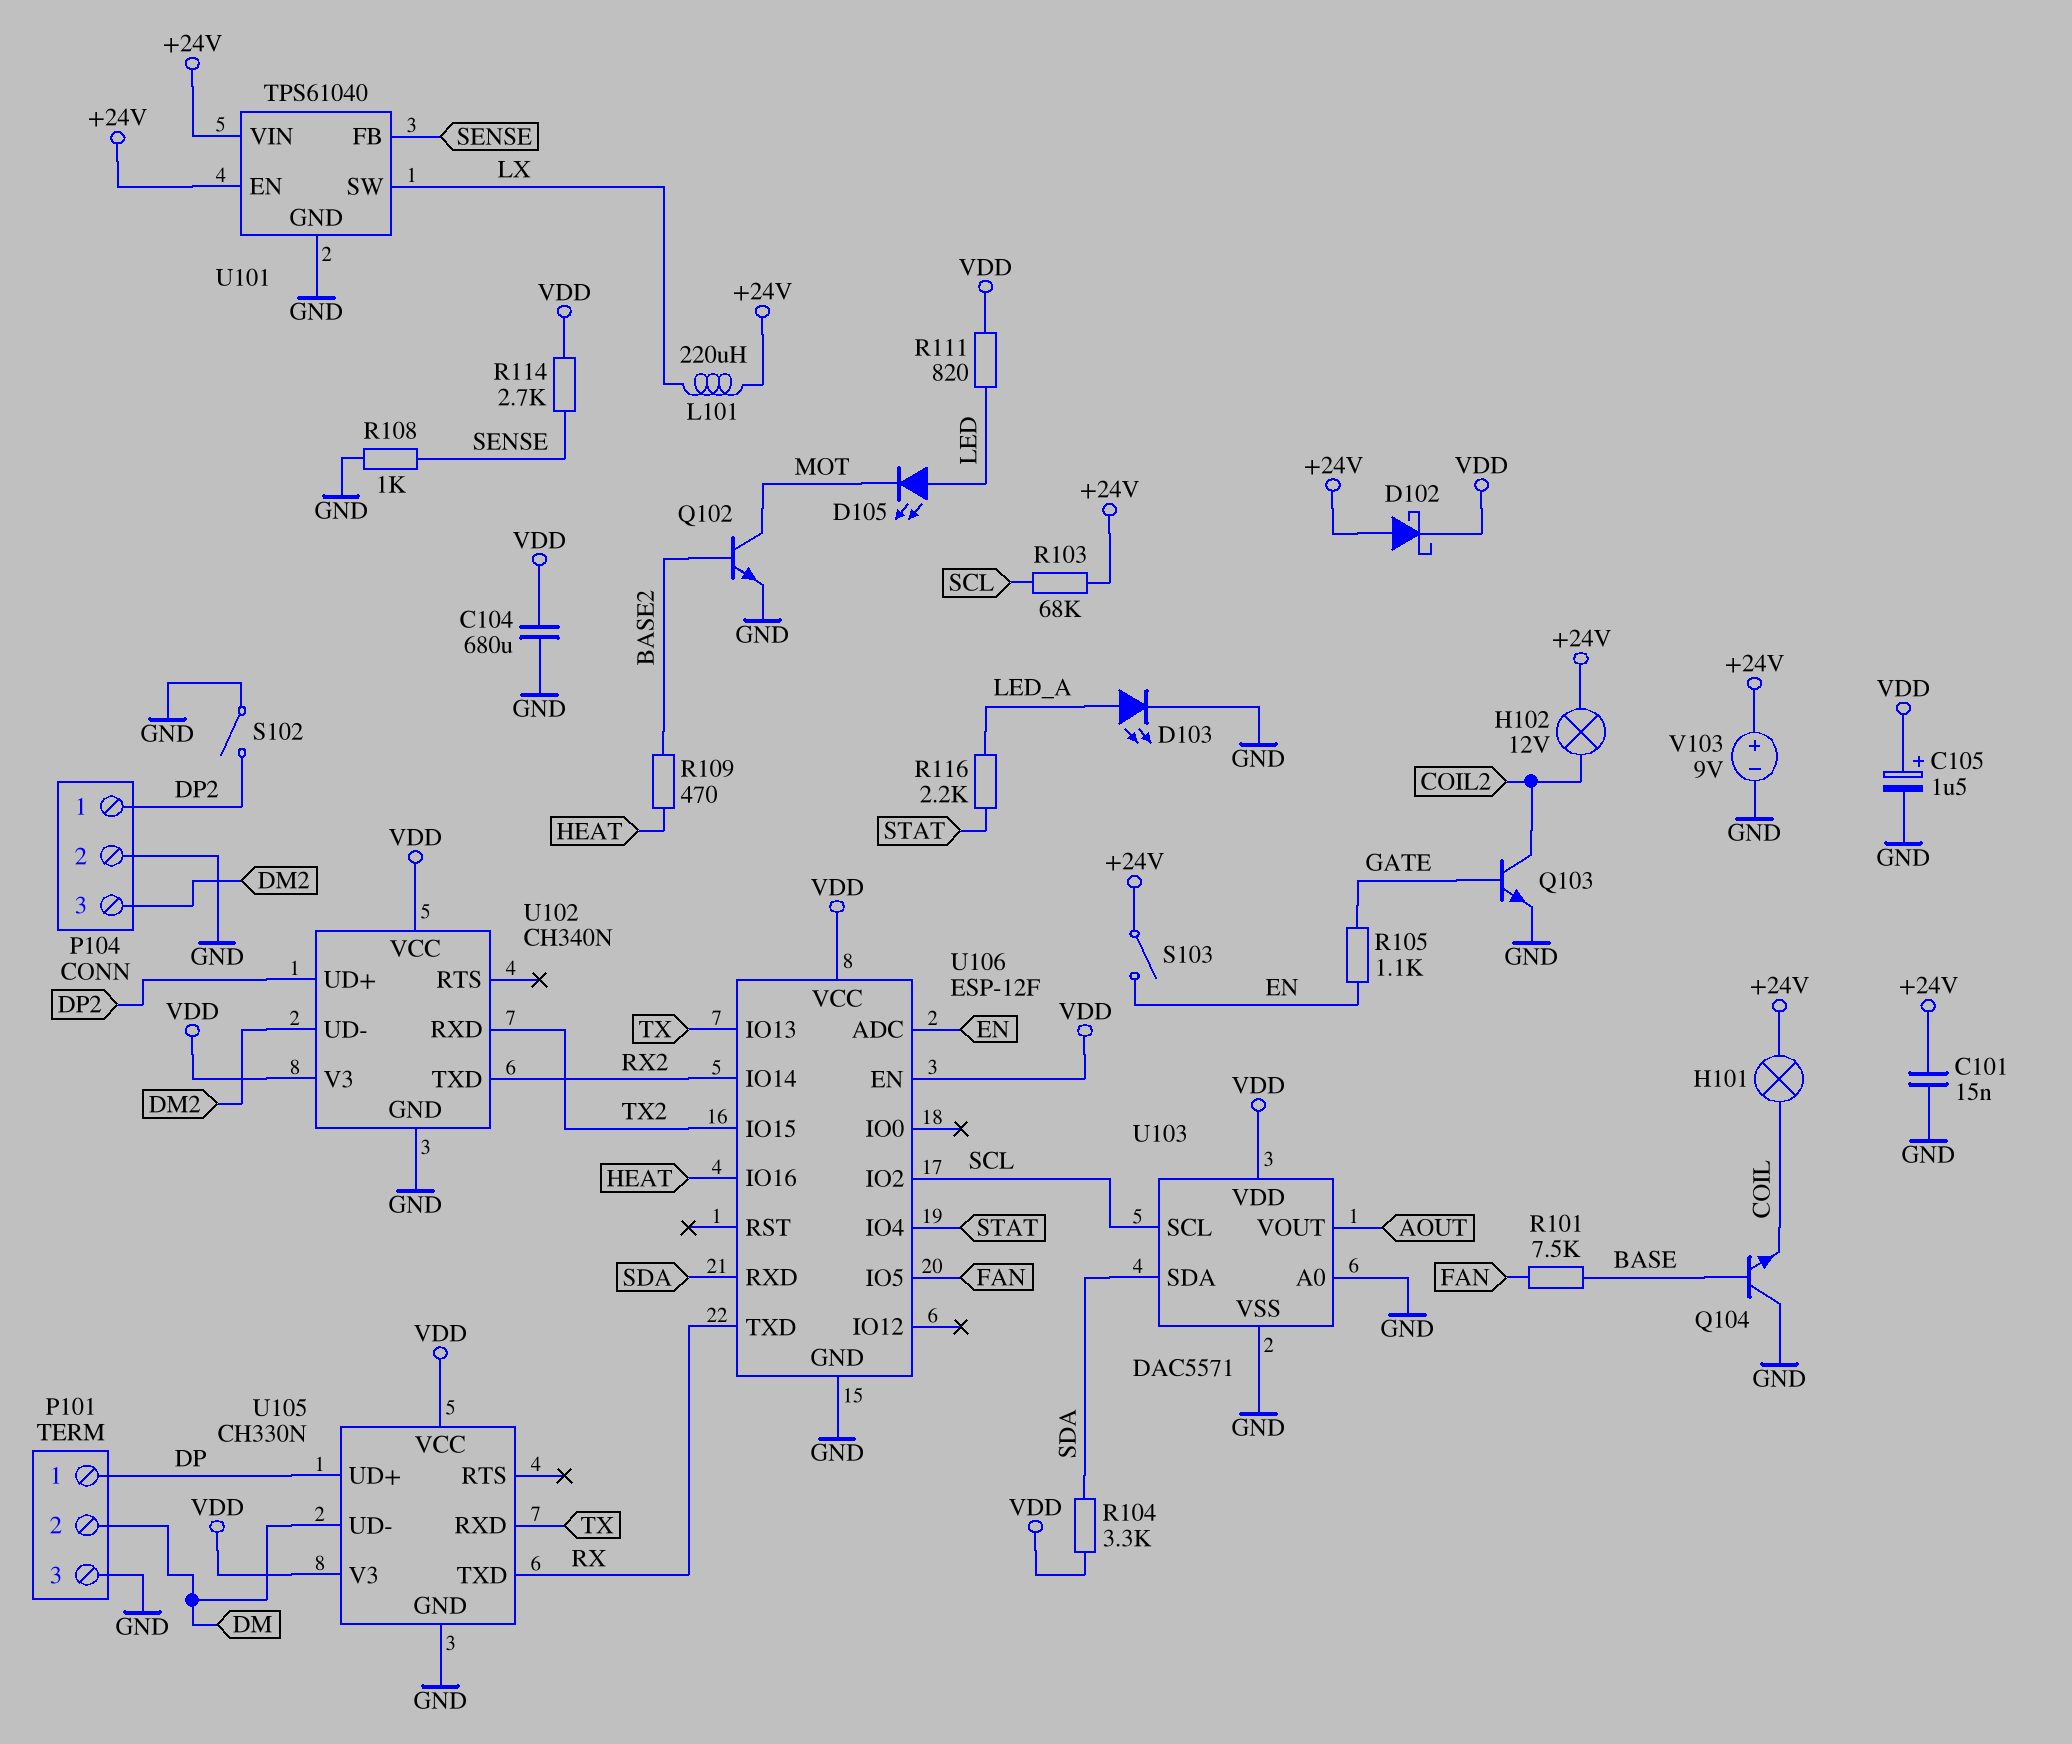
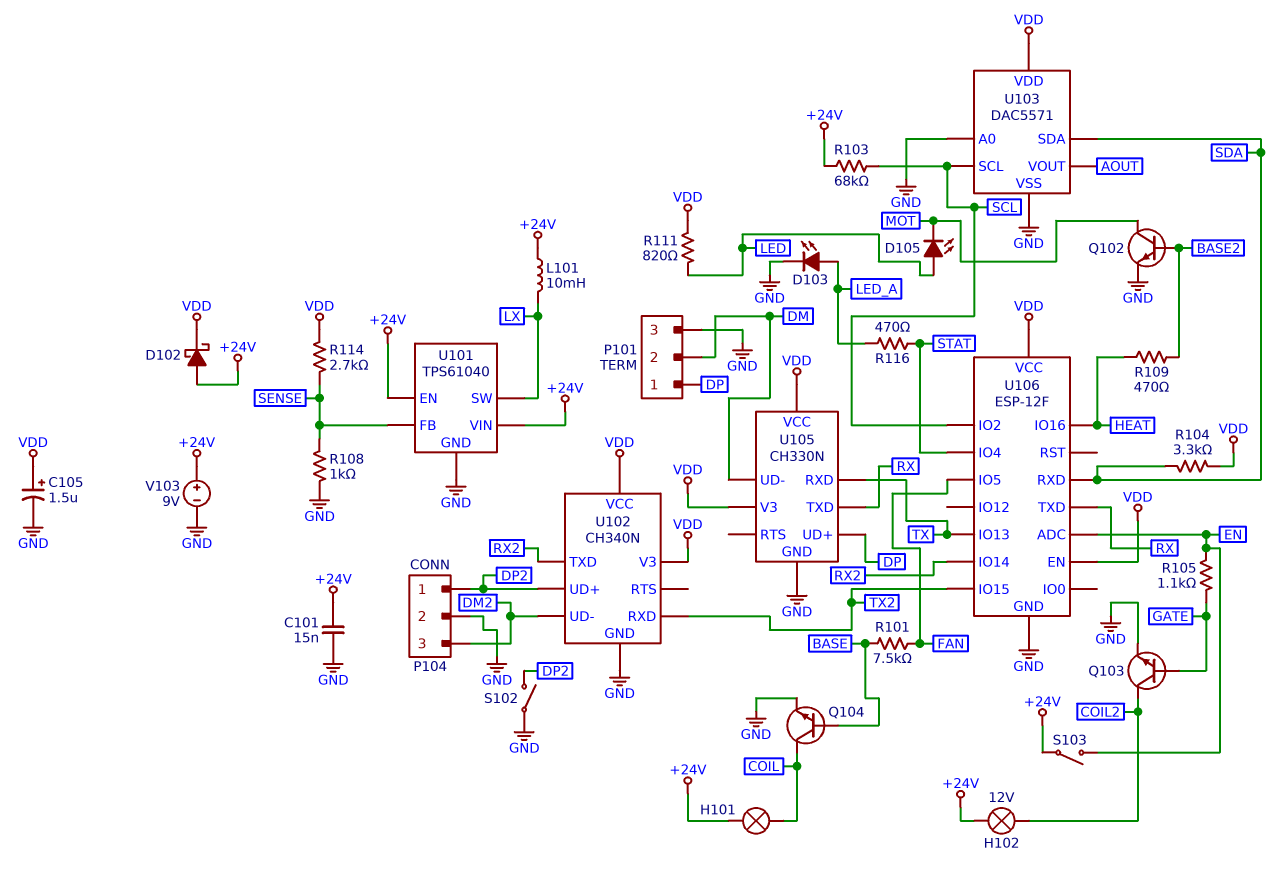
C104: 680uF (GND, VDD) -> none
L101: 220uH (+24V, LX) -> 10mH (+24V, LX)
Q104: NPN (B BASE, C GND, E COIL) -> NPN (B BASE, C COIL, E GND)
R116: 2.2k (LED_A, STAT) -> 470 (LED_A, STAT)

